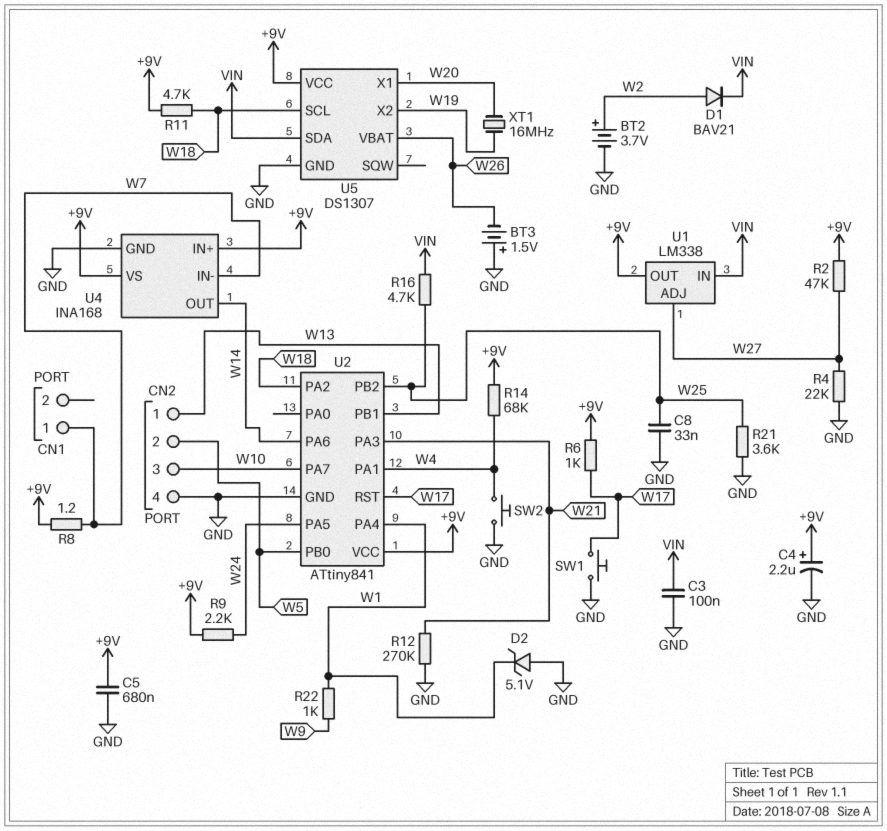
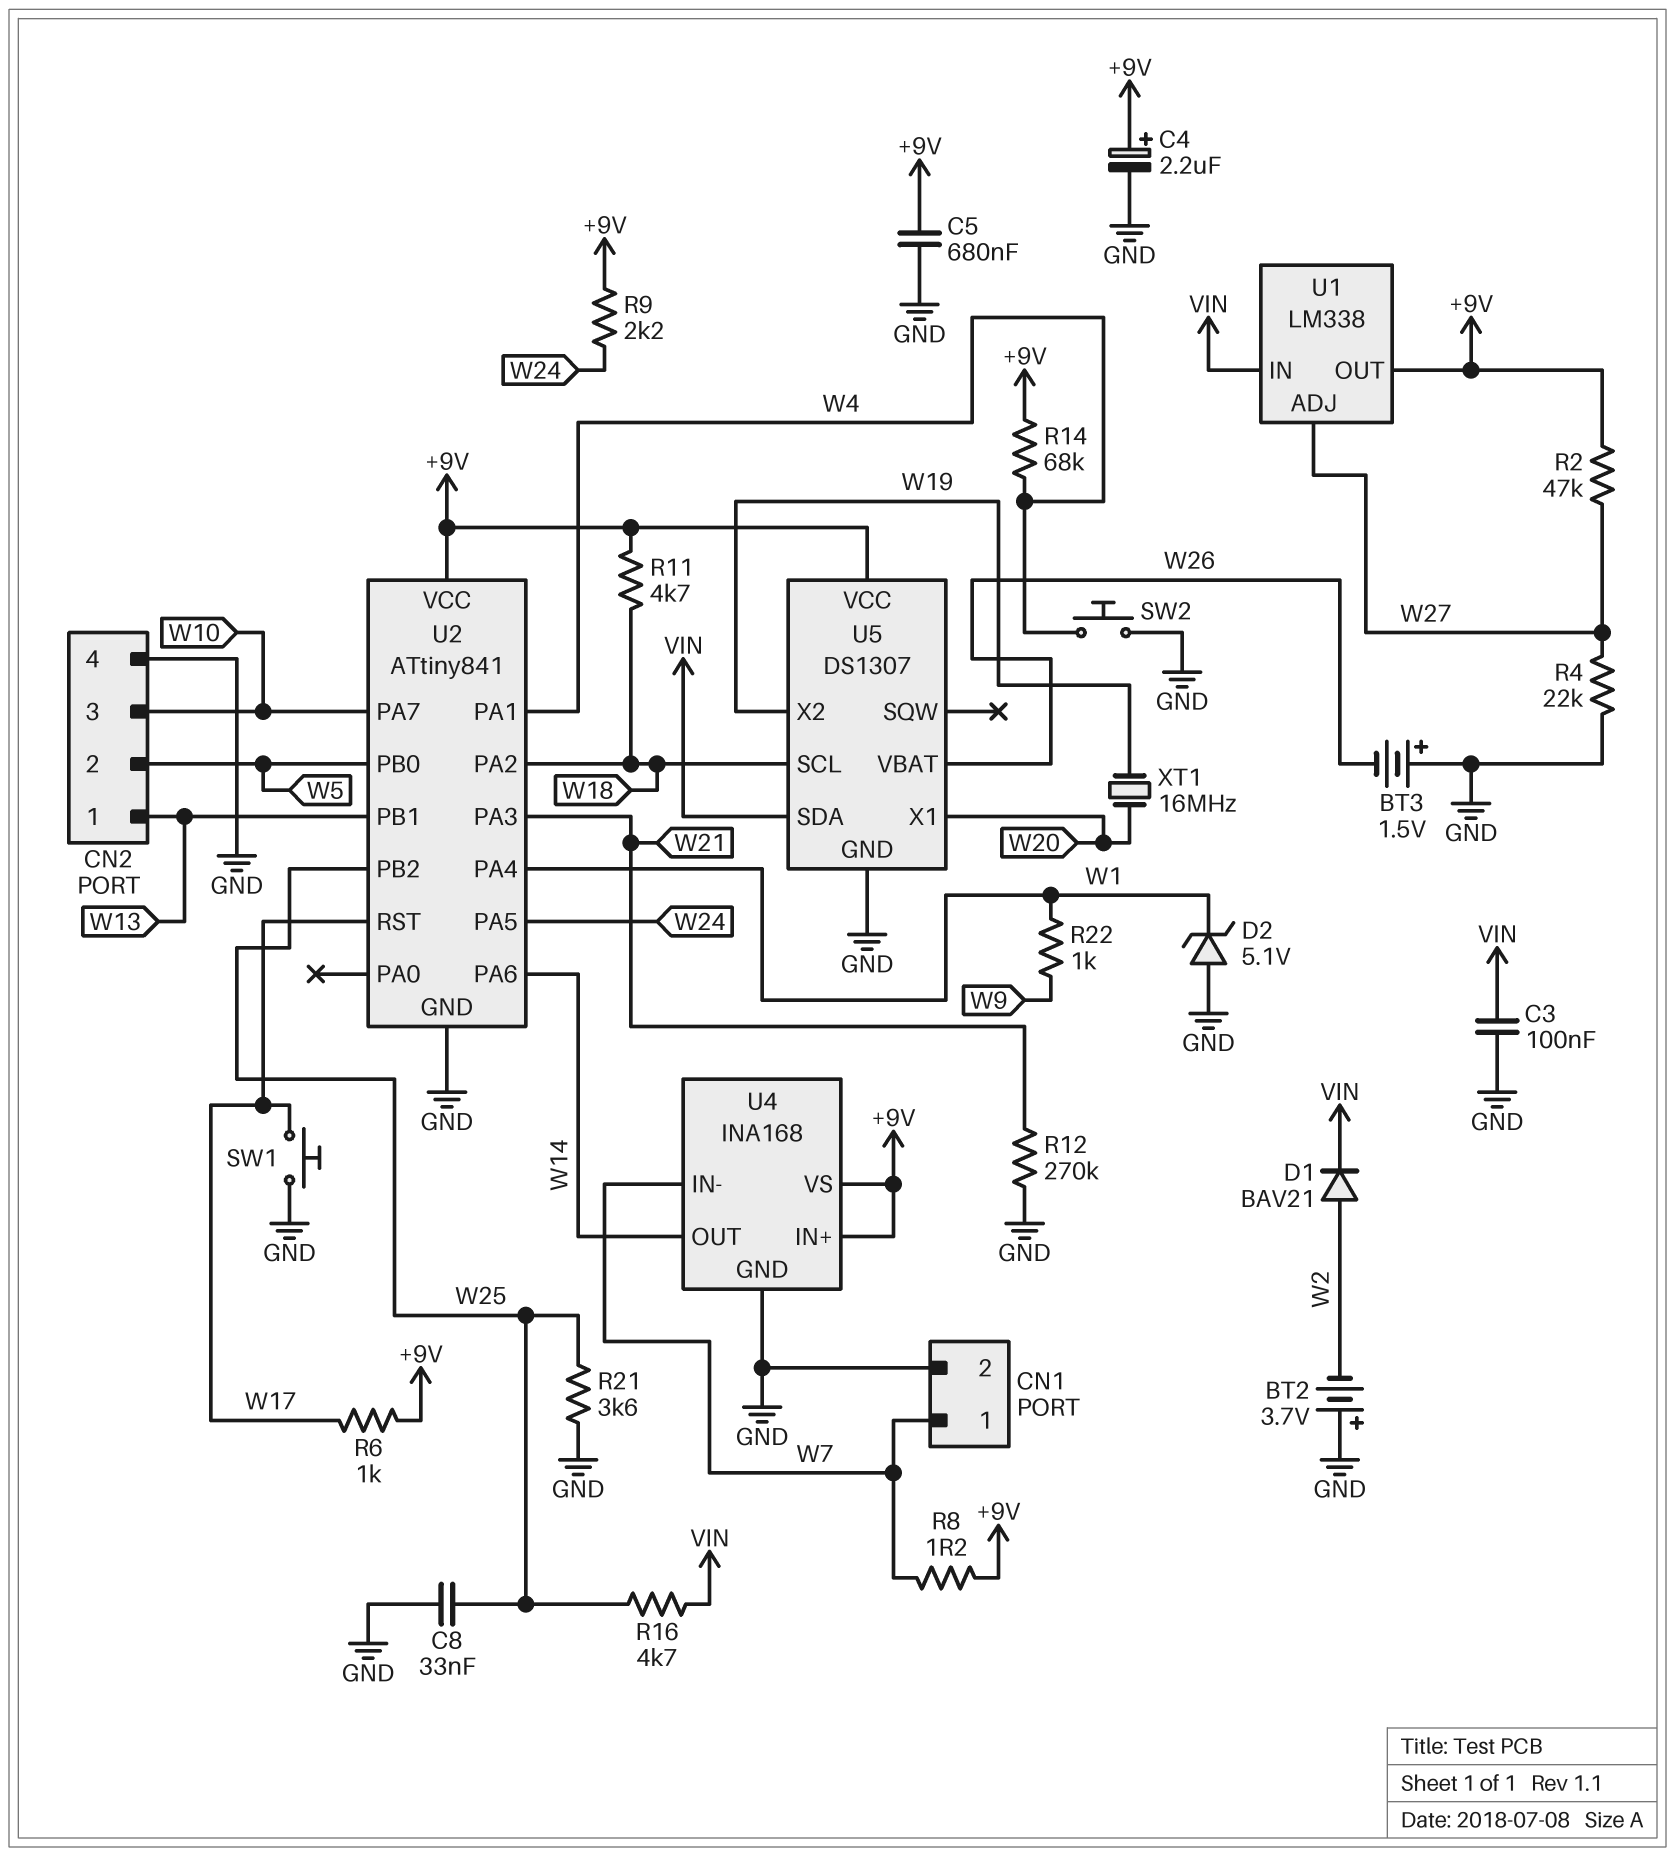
BT2: 3.7V (plus W2, minus GND) -> 3.7V (plus GND, minus W2)
CN1 pin 2: none -> GND

